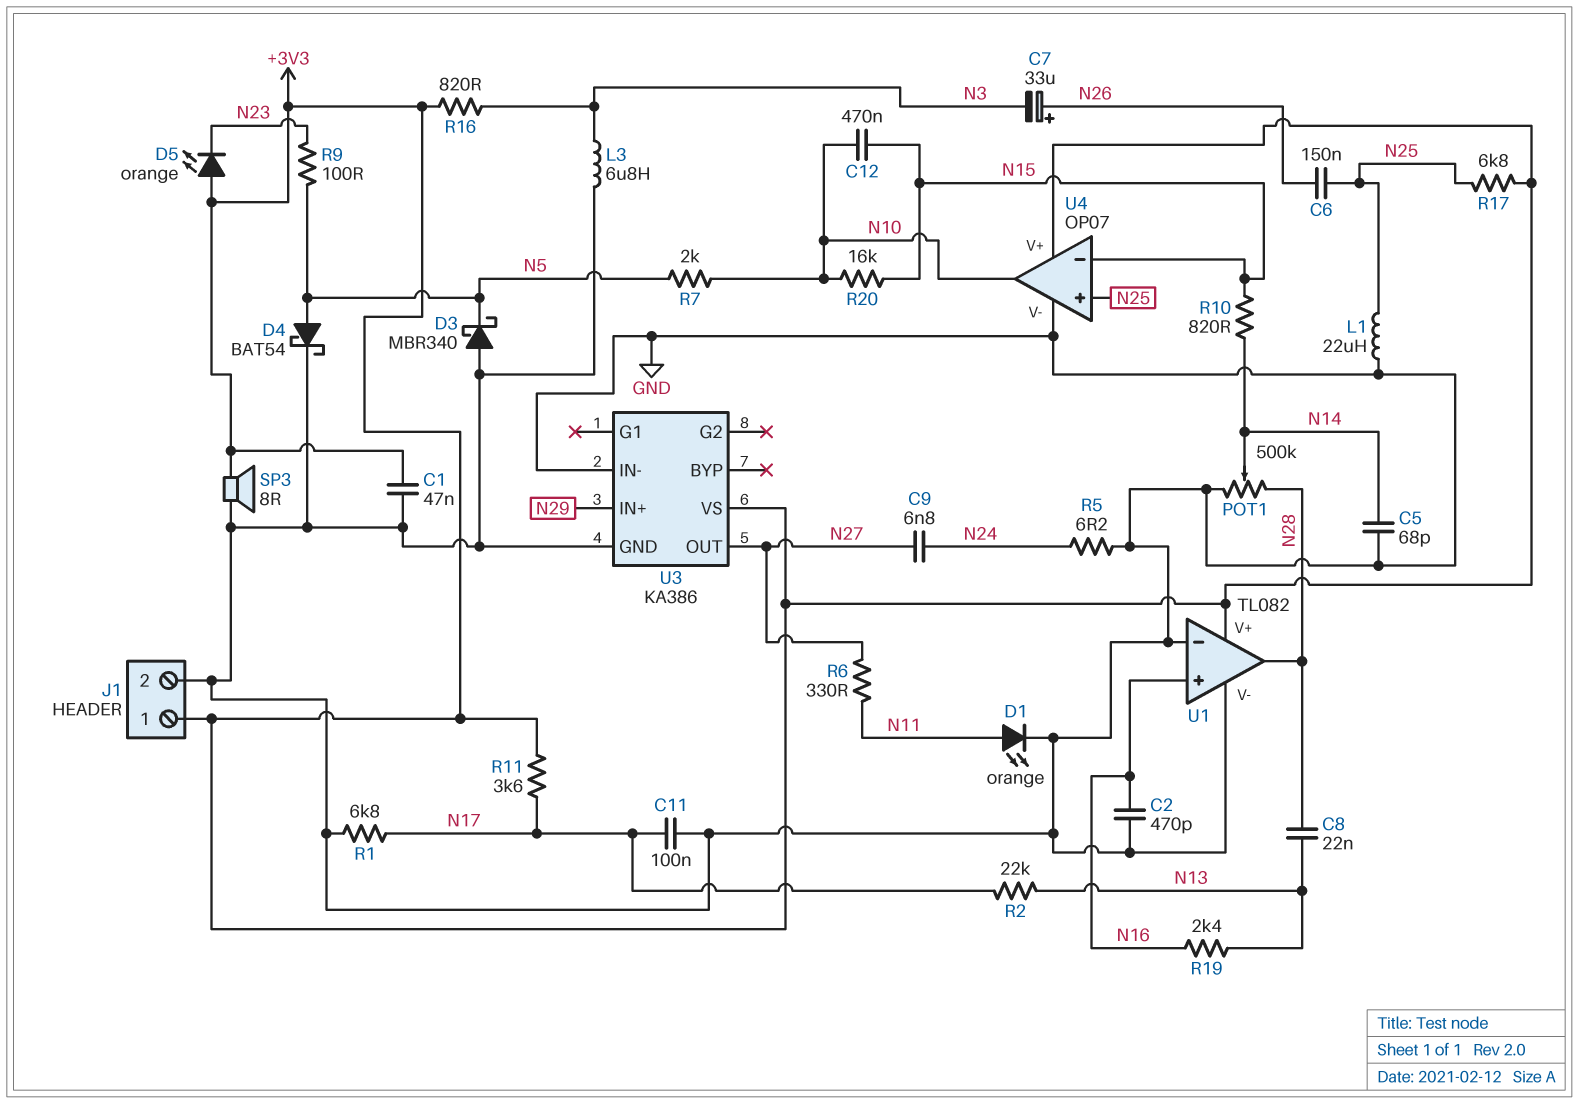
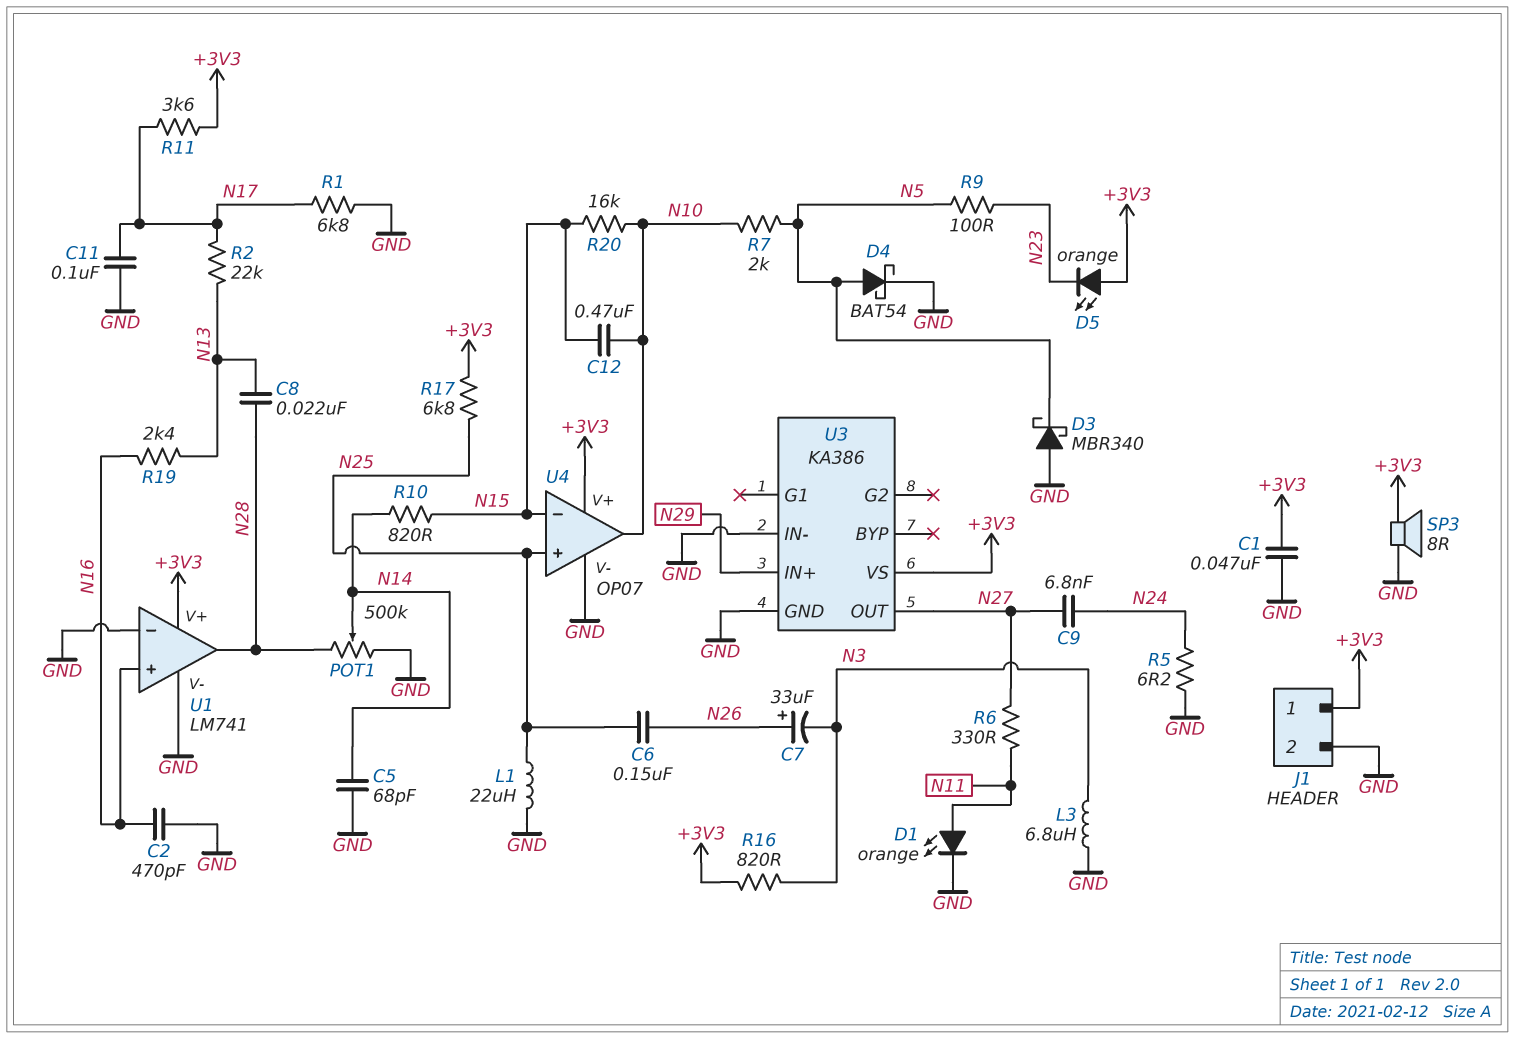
U1: TL082 -> LM741

